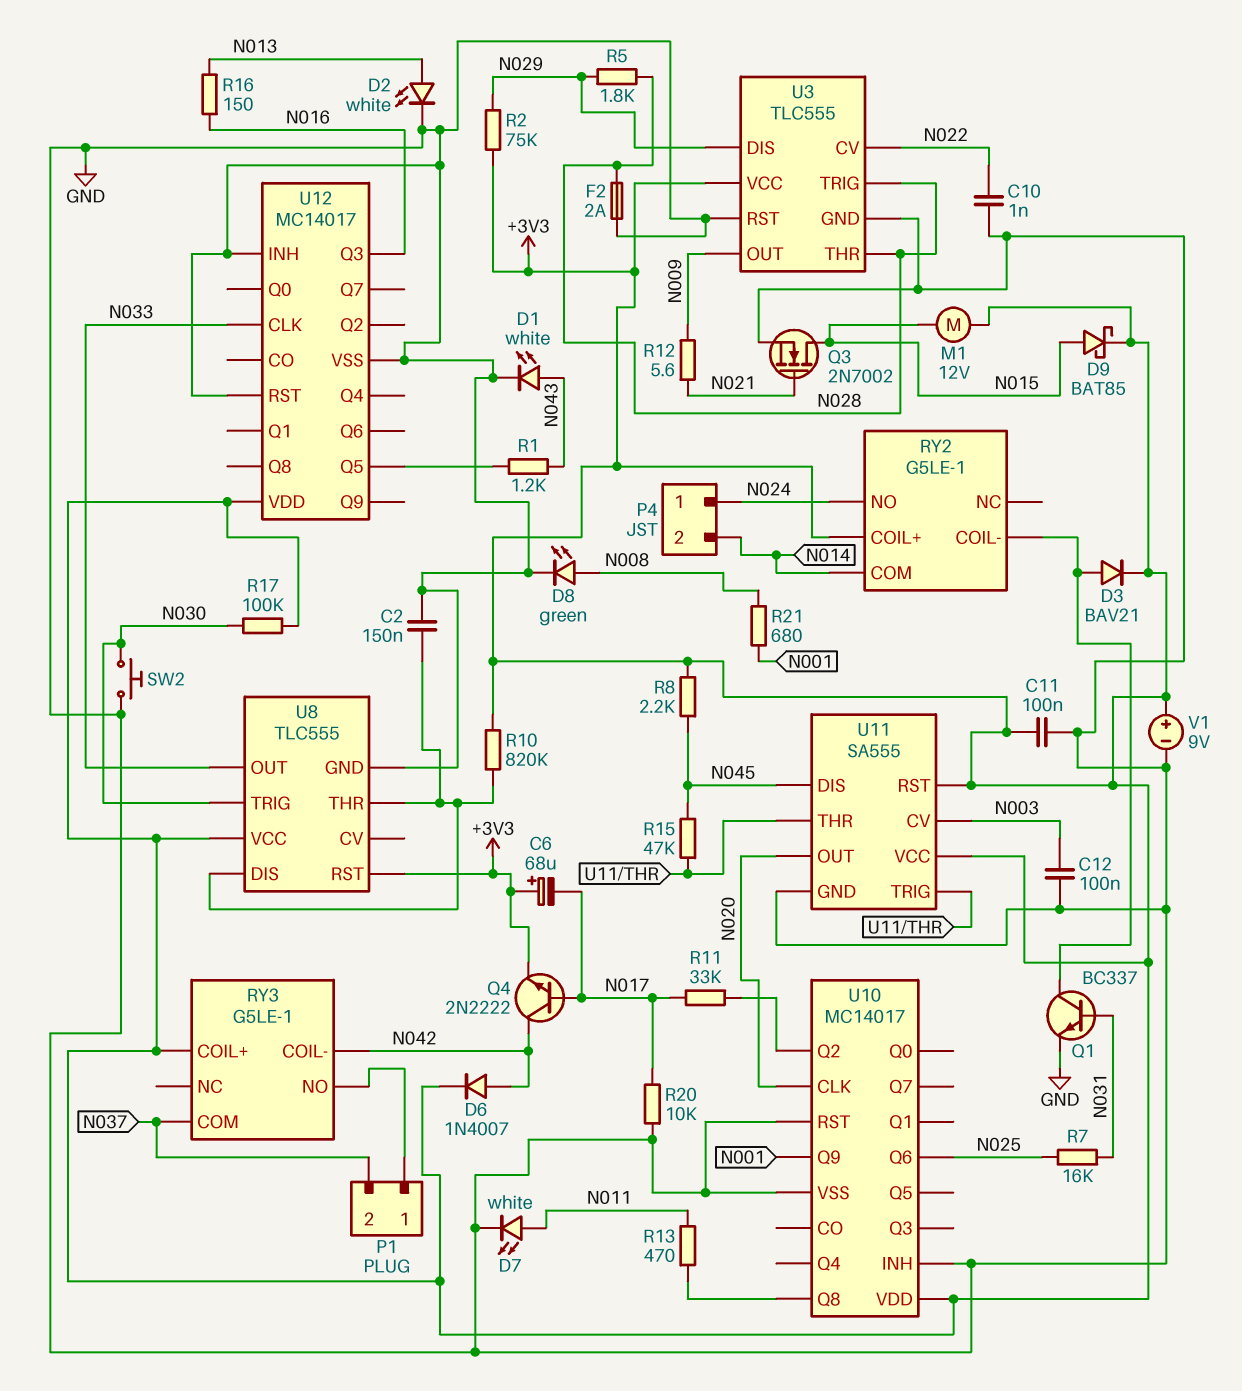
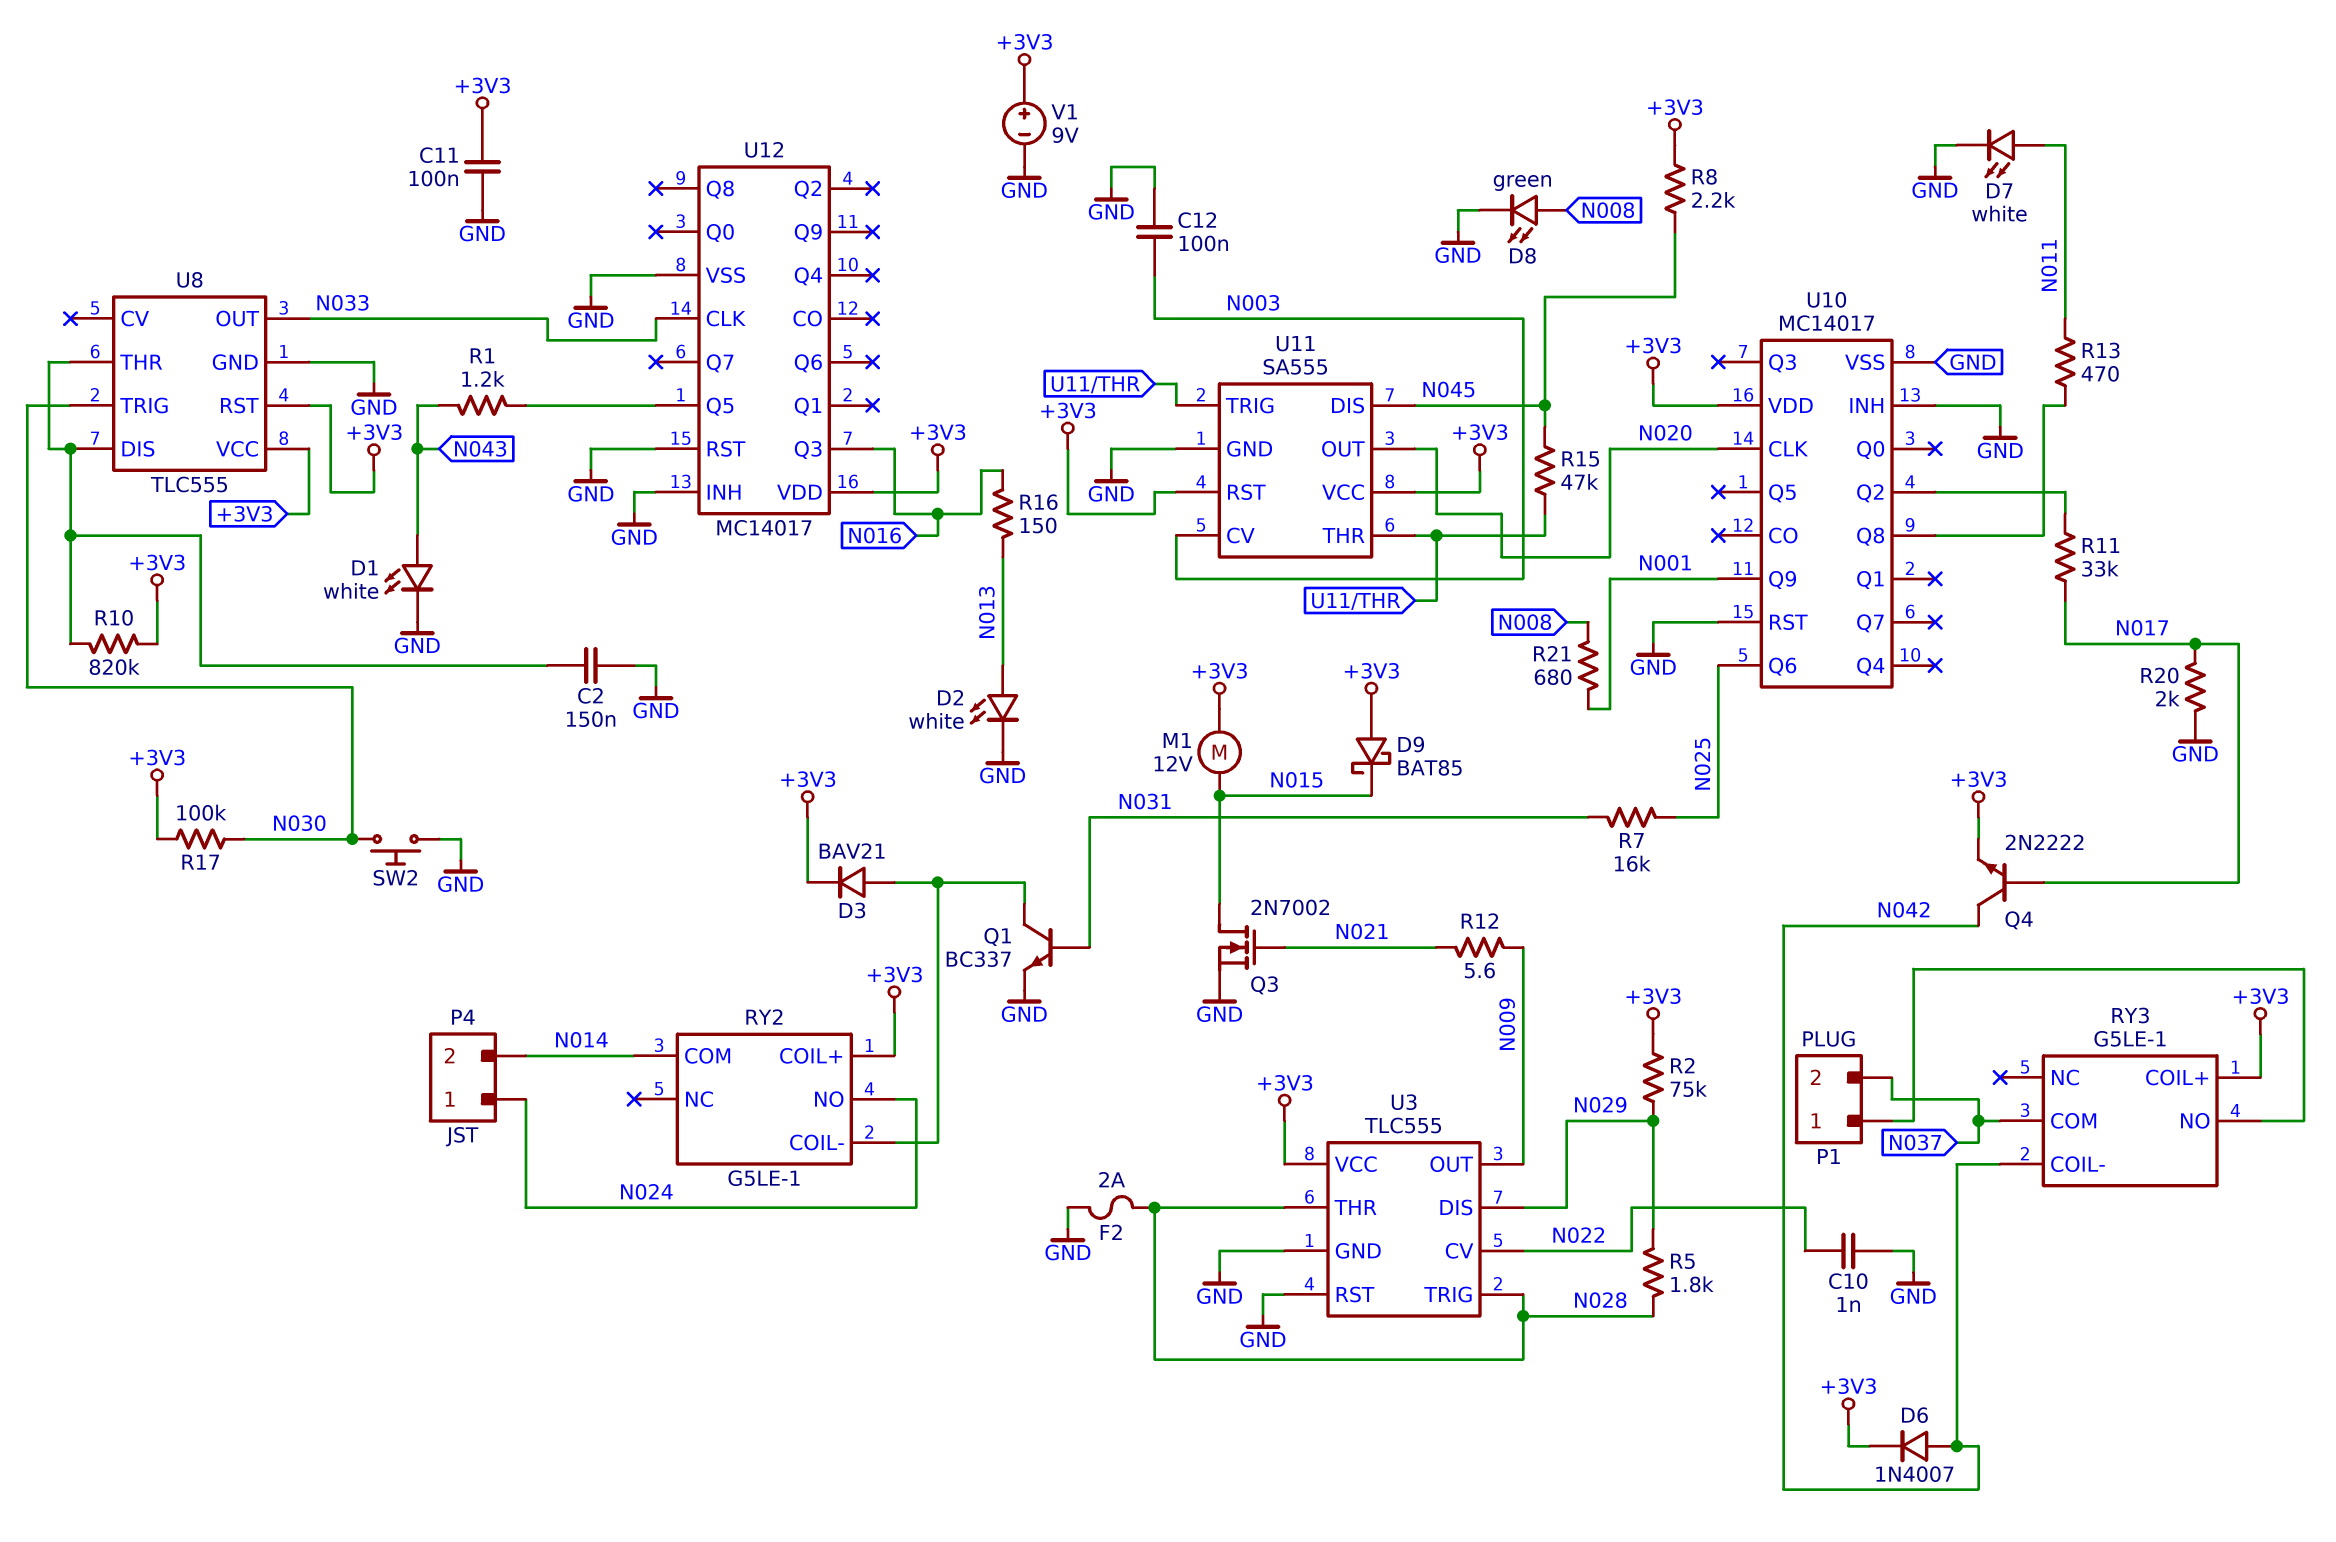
C6: 68uF (plus +3V3, minus N017) -> none
D9: schottky BAT85 (A N015, K +3V3) -> schottky BAT85 (A +3V3, K N015)
R20: 10k (GND, N017) -> 2k (GND, N017)

